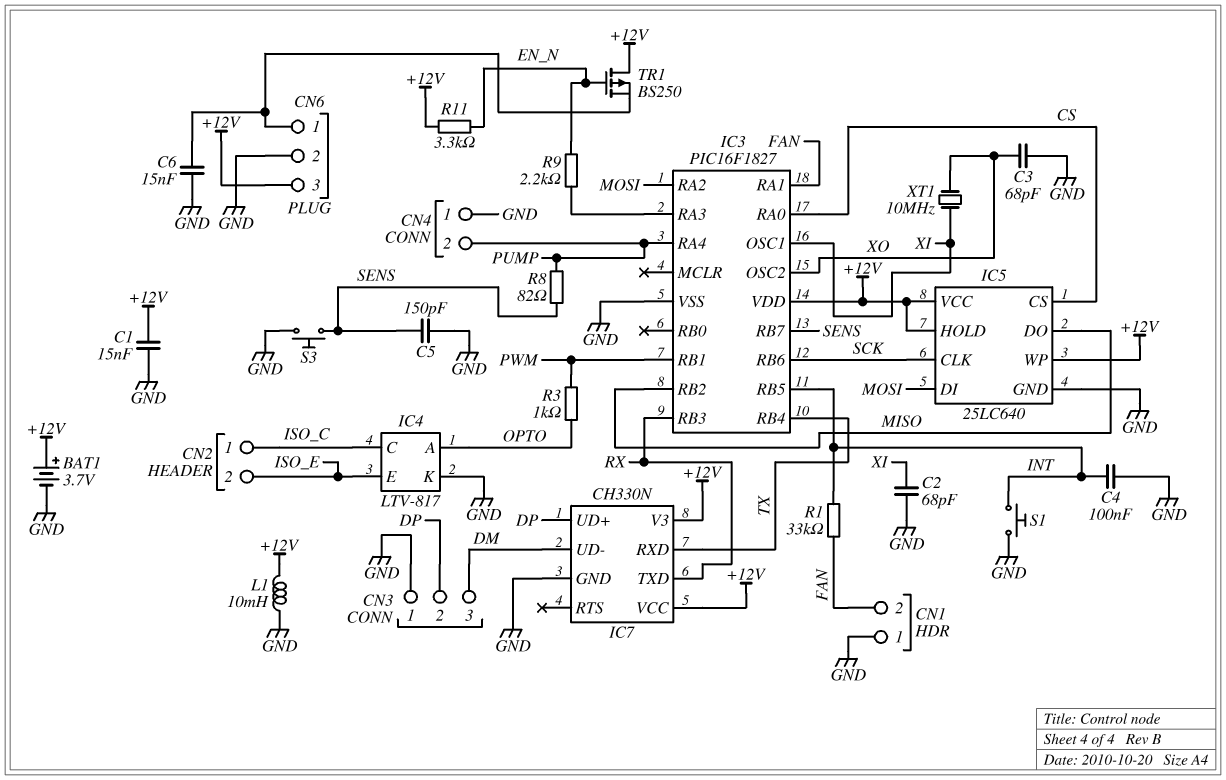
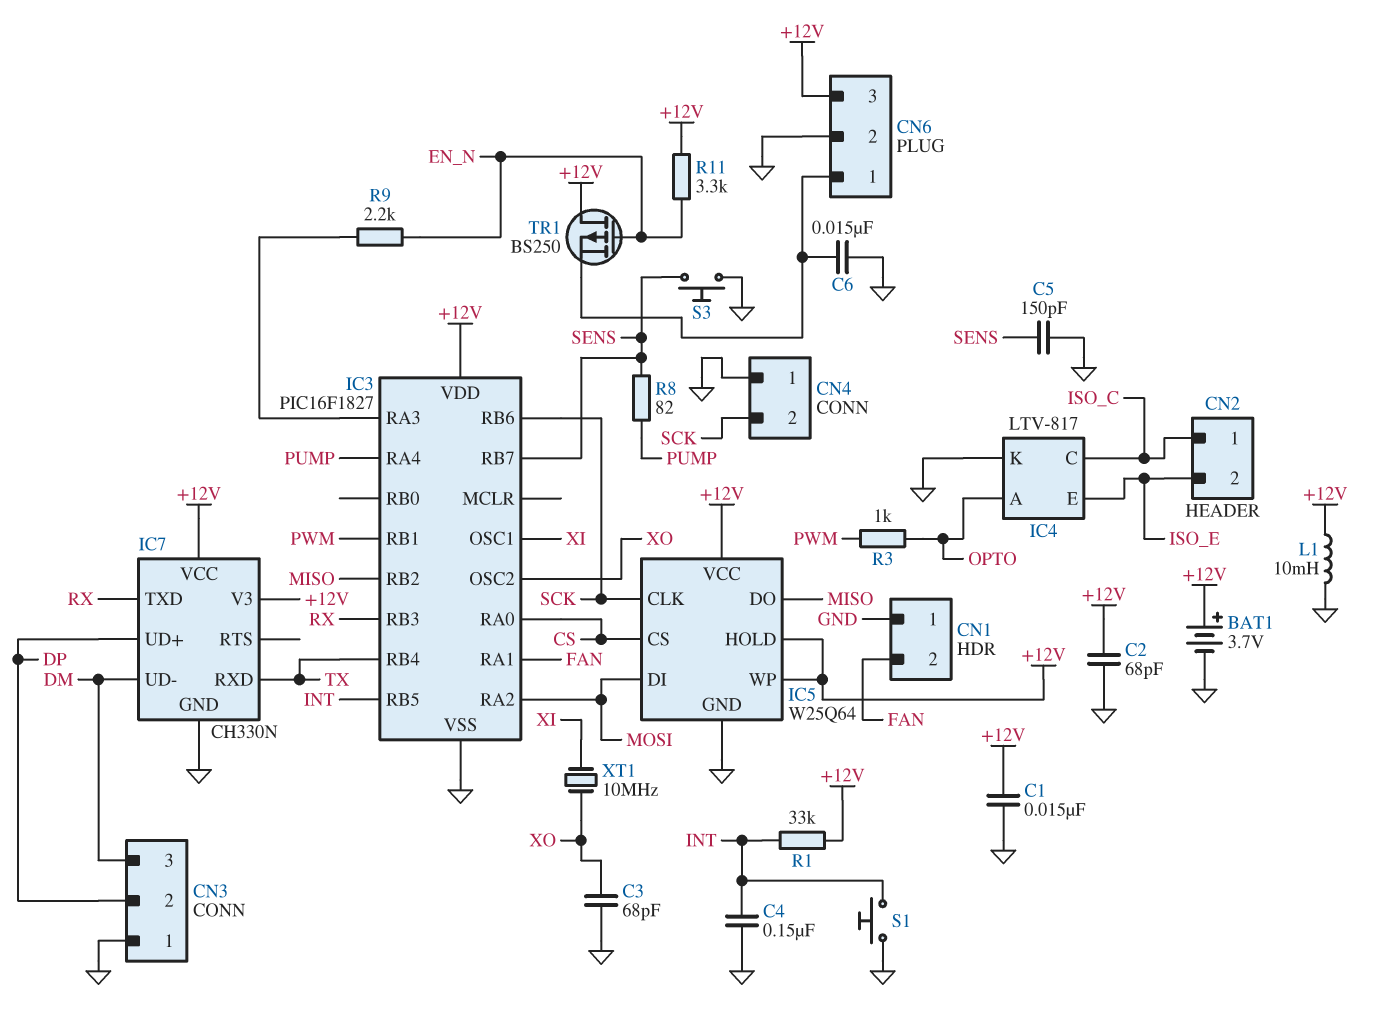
C2: 68pF (GND, XI) -> 68pF (+12V, GND)
C4: 100nF (GND, INT) -> 150nF (GND, INT)
CN4 pin 2: PUMP -> SCK
IC5: 25LC640 -> W25Q64
R1: 33k (FAN, INT) -> 33k (+12V, INT)

